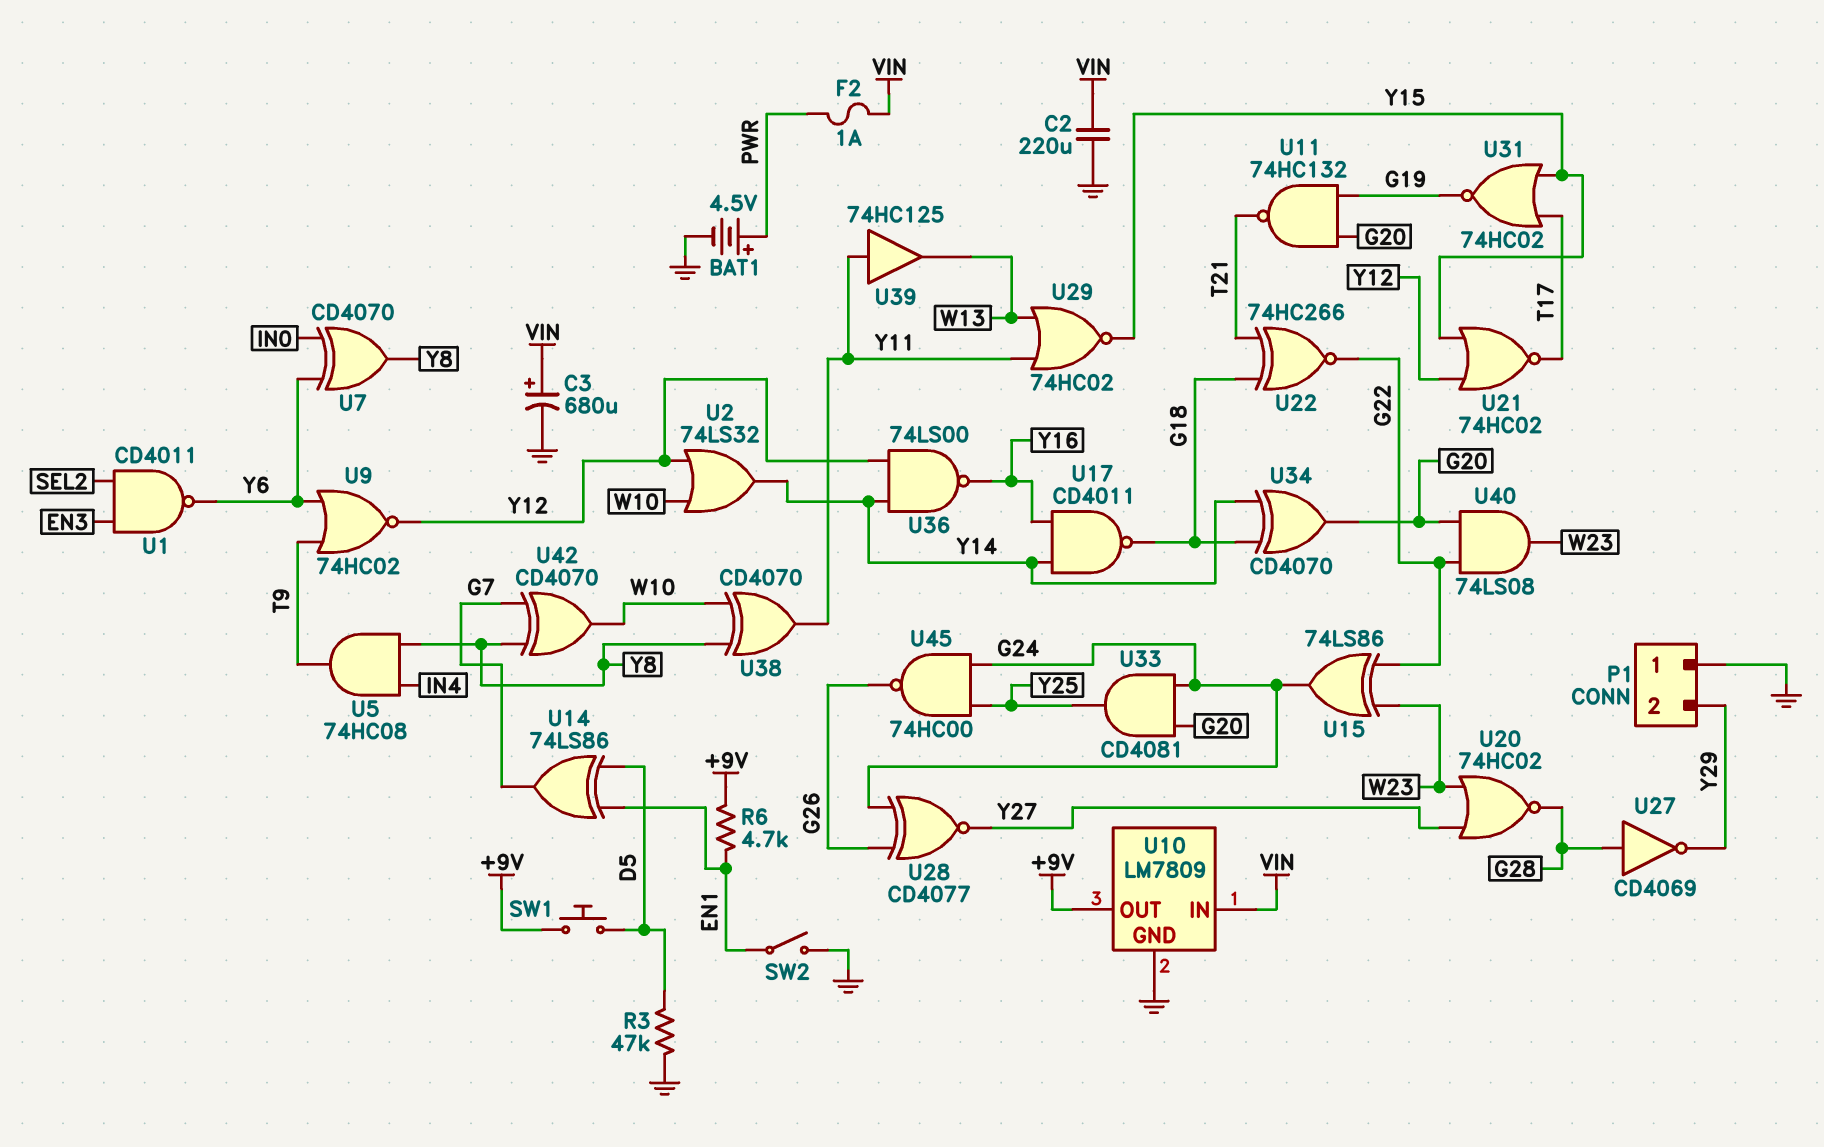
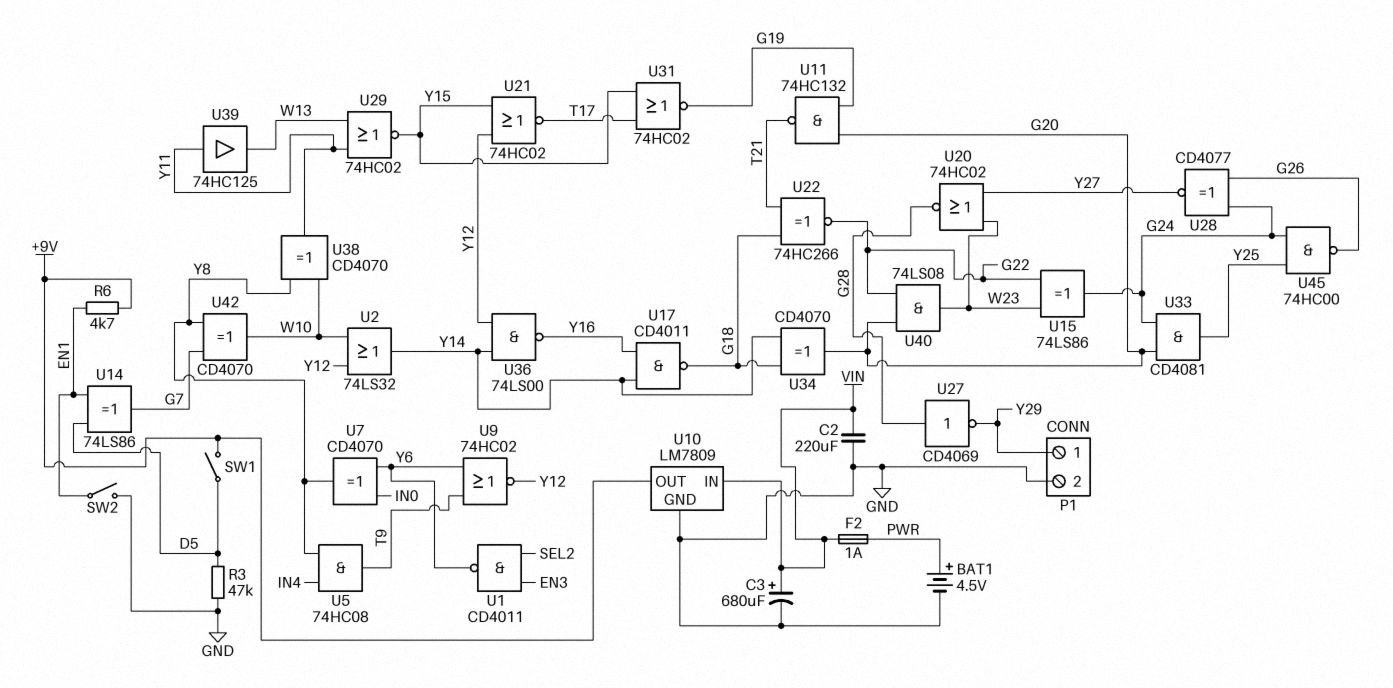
P1 pin 1: GND -> Y29
P1 pin 2: Y29 -> GND
SW1: button (+9V, D5) -> switch (+9V, D5)

